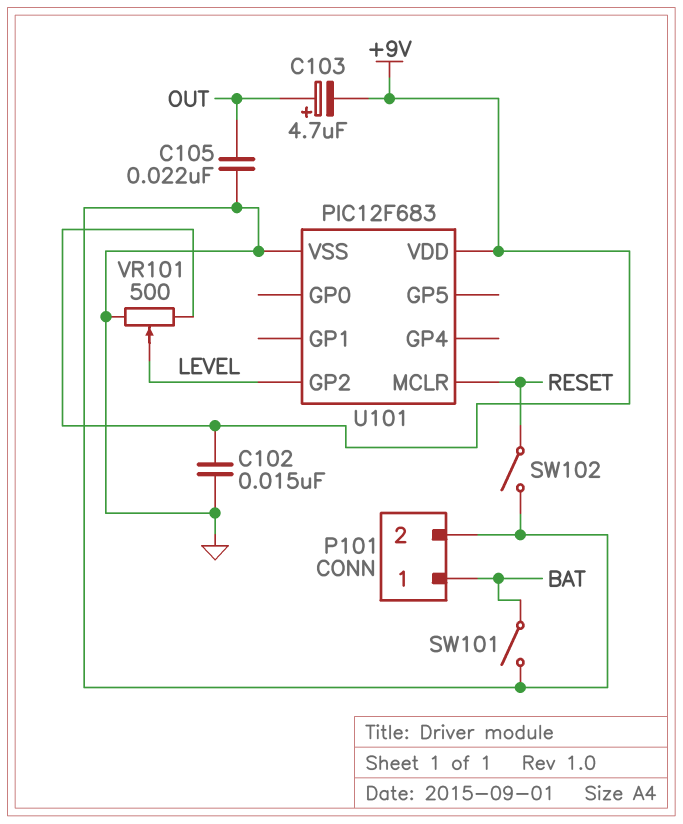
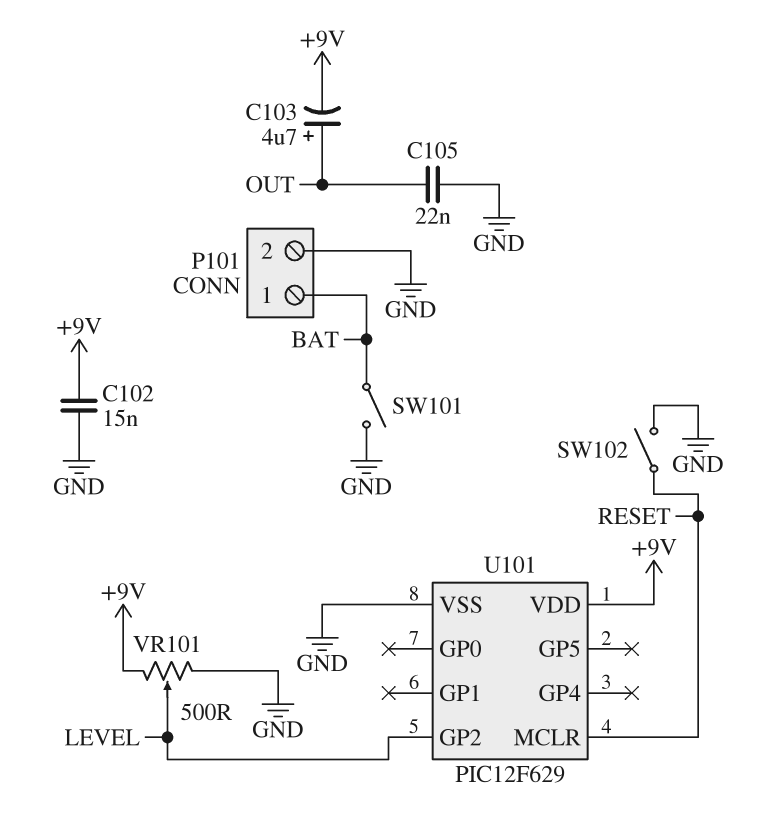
U101: PIC12F683 -> PIC12F629

